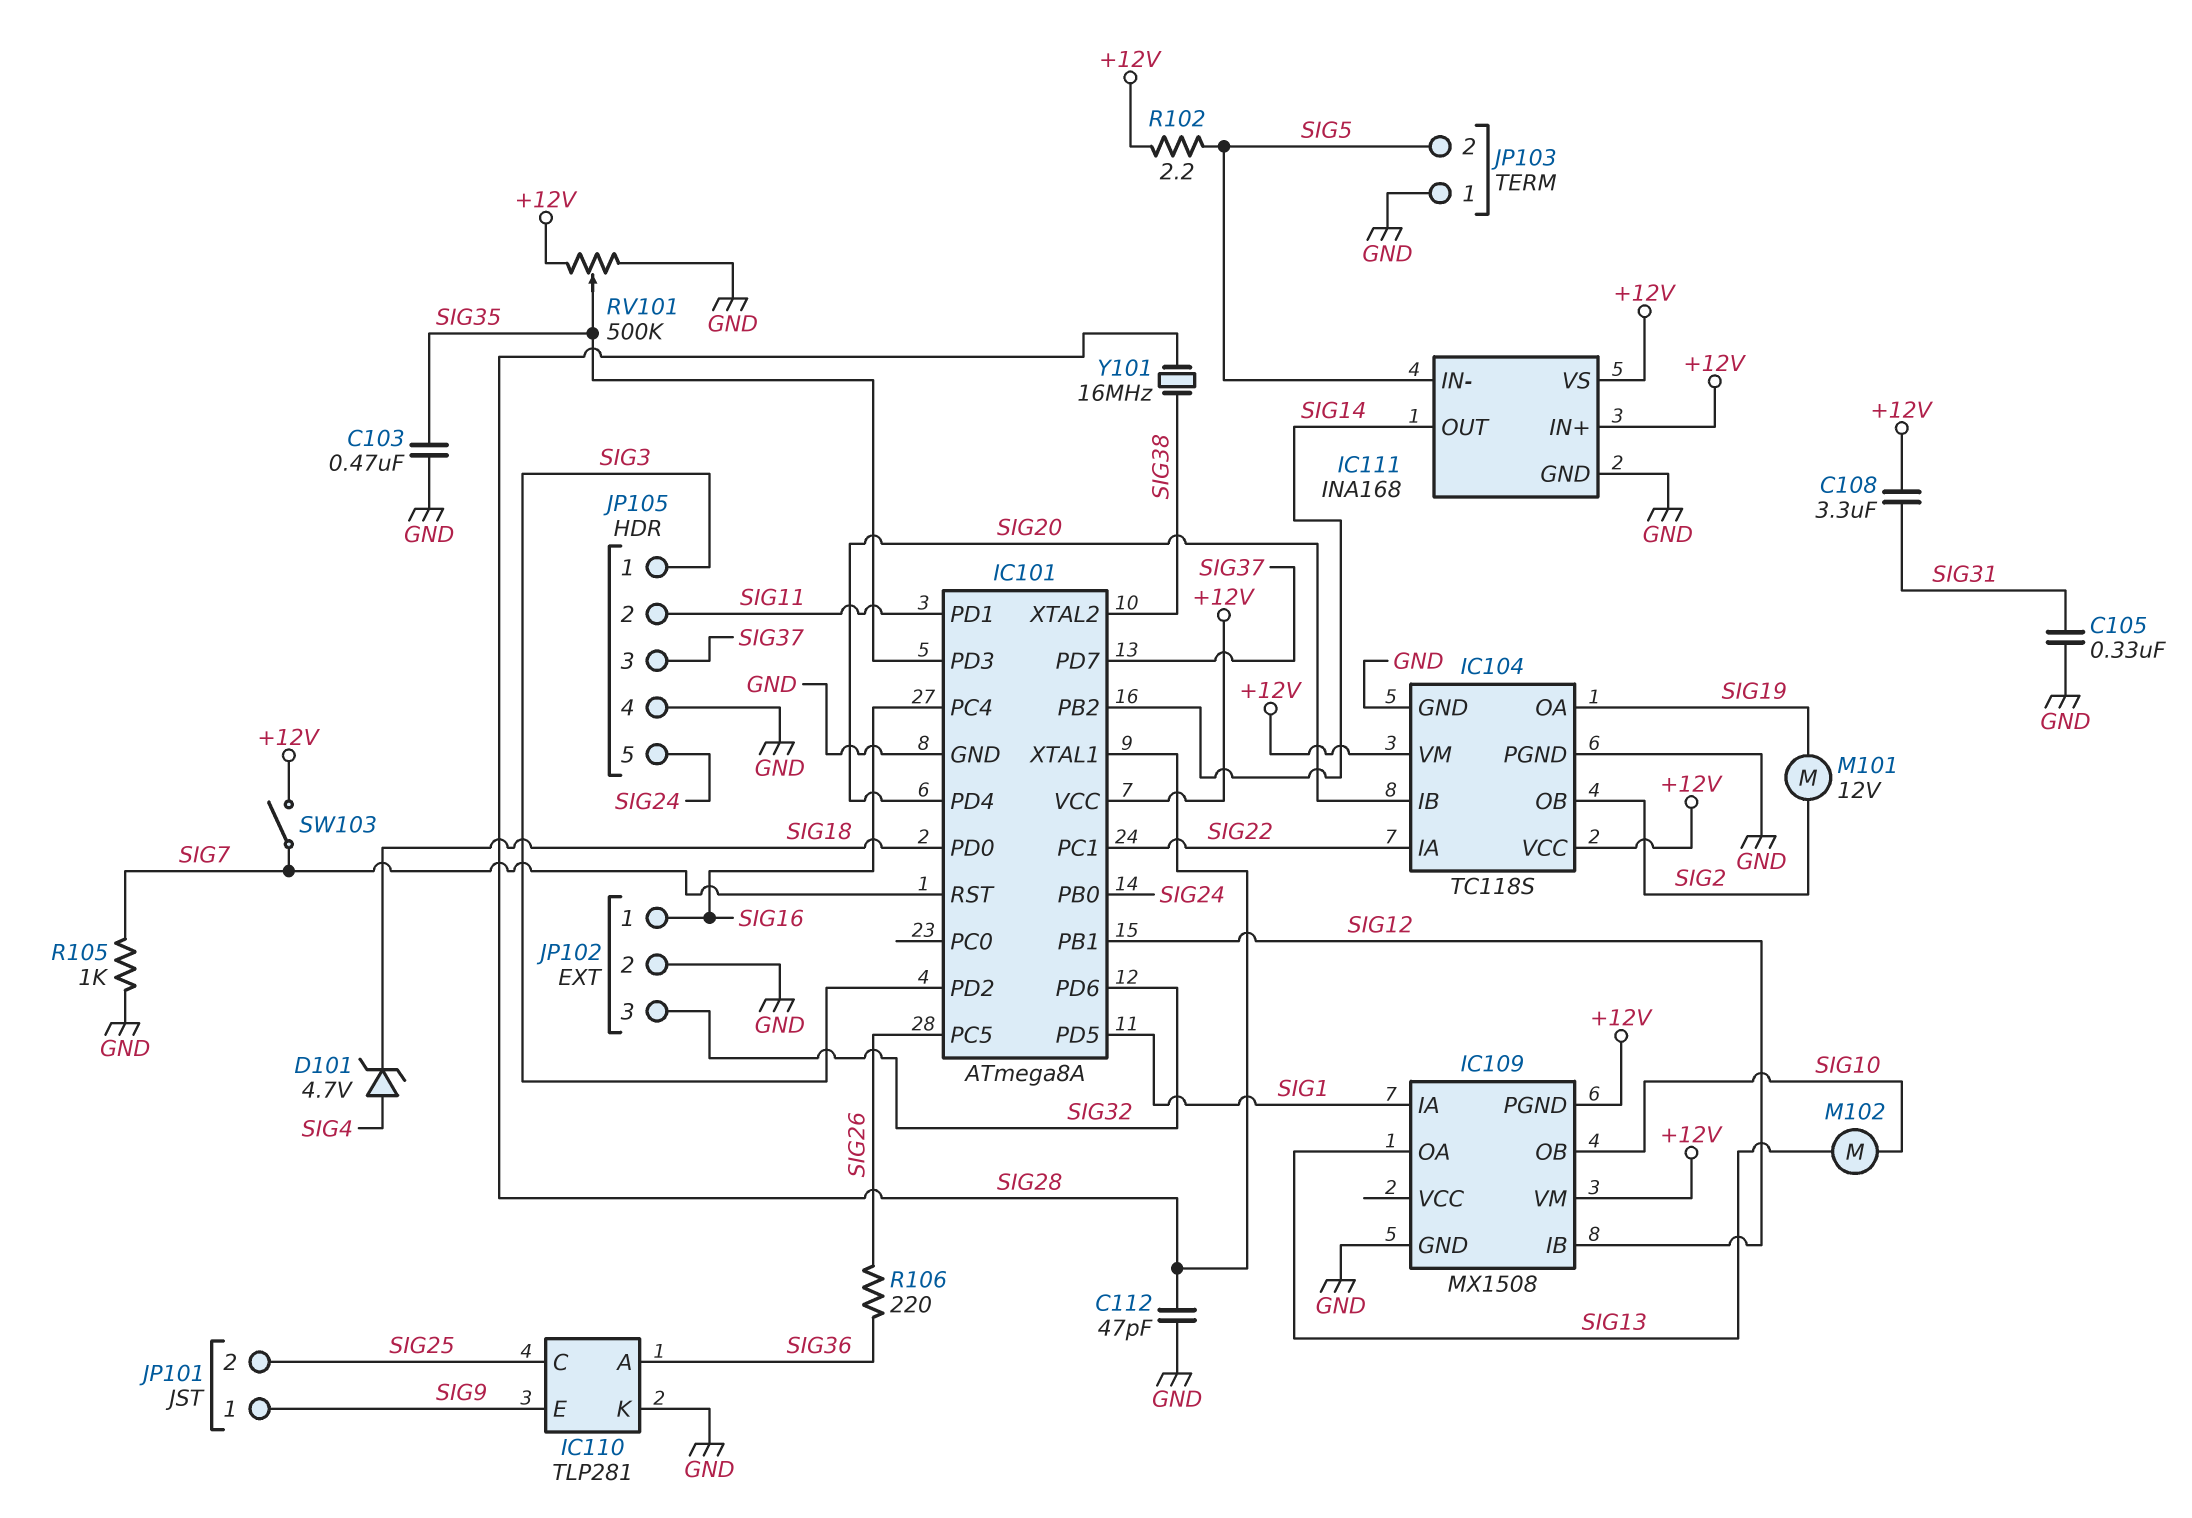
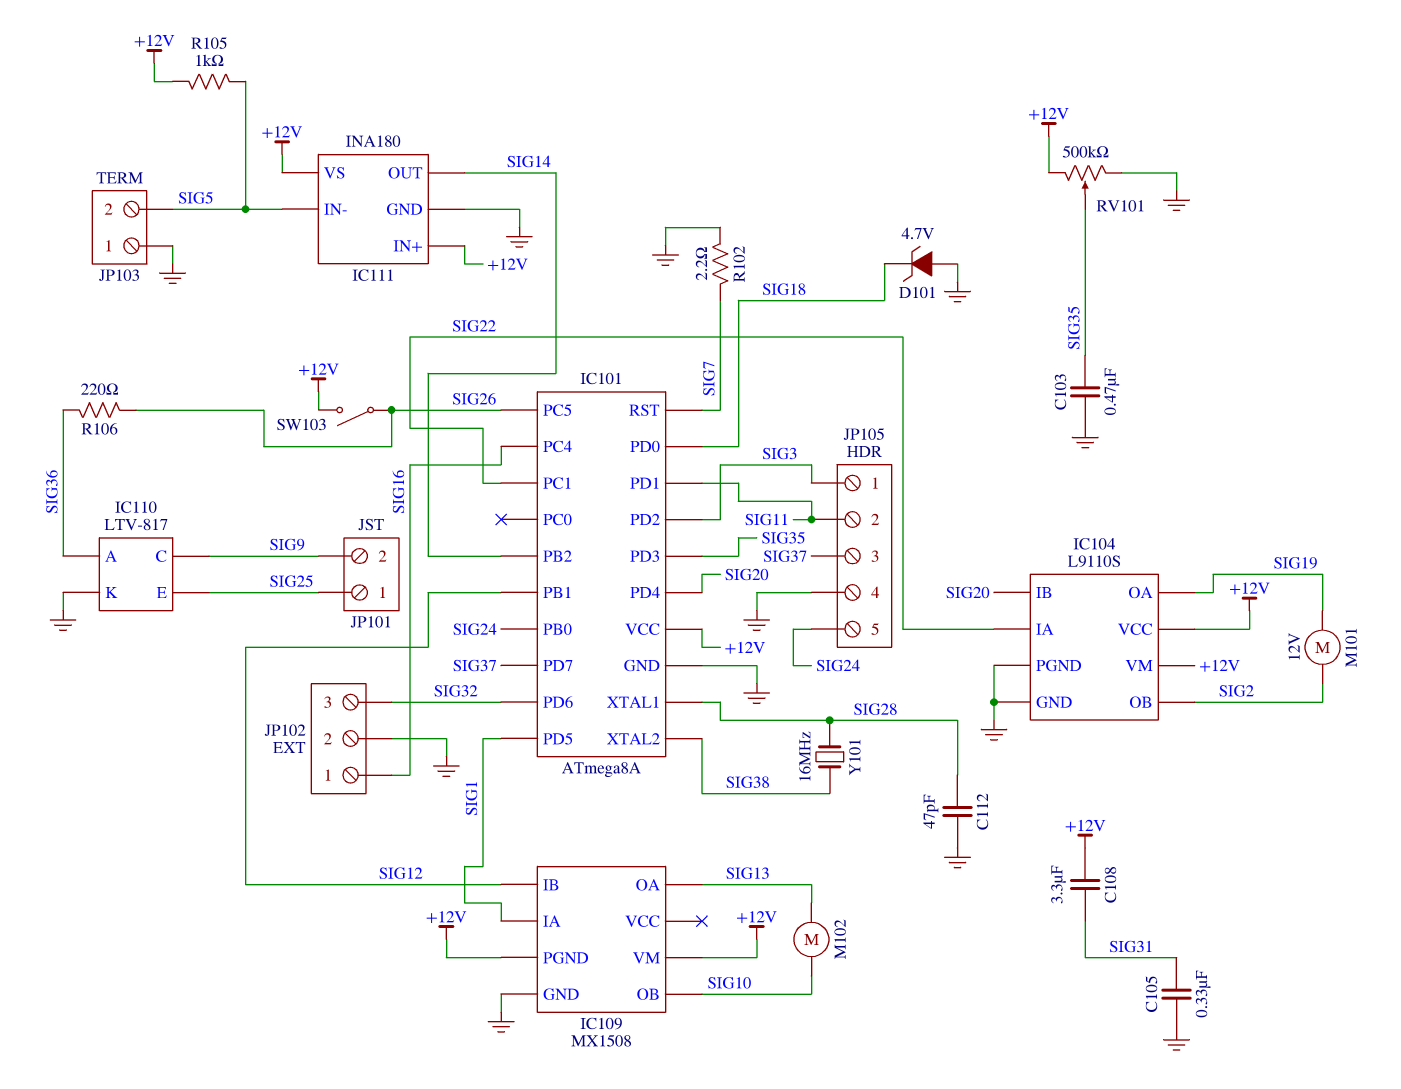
D101: zener 4.7V (A SIG4, K SIG18) -> zener 4.7V (A GND, K SIG18)
IC104: TC118S -> L9110S
IC110: TLP281 -> LTV-817
IC110 pin C: SIG25 -> SIG9
IC110 pin E: SIG9 -> SIG25
IC111: INA168 -> INA180
JP101 pin 1: SIG9 -> SIG25
JP101 pin 2: SIG25 -> SIG9
R102: 2.2 (+12V, SIG5) -> 2.2 (GND, SIG7)
R105: 1k (GND, SIG7) -> 1k (+12V, SIG5)
SW103: switch (+12V, SIG7) -> switch (+12V, SIG26)

